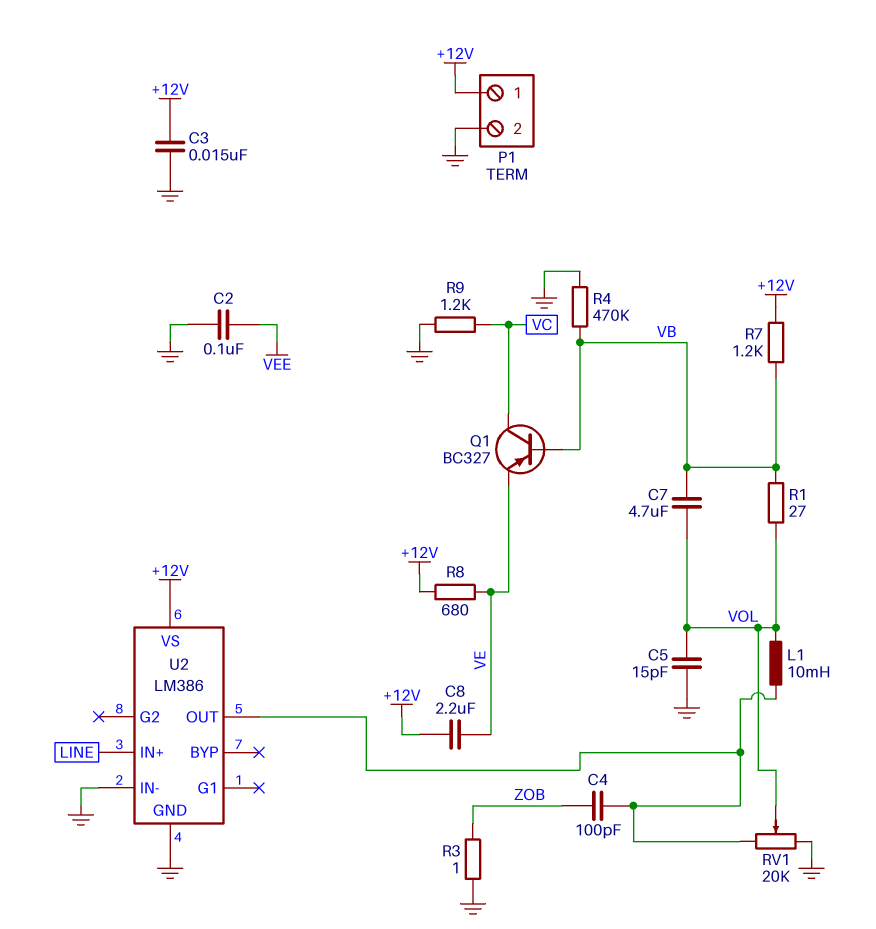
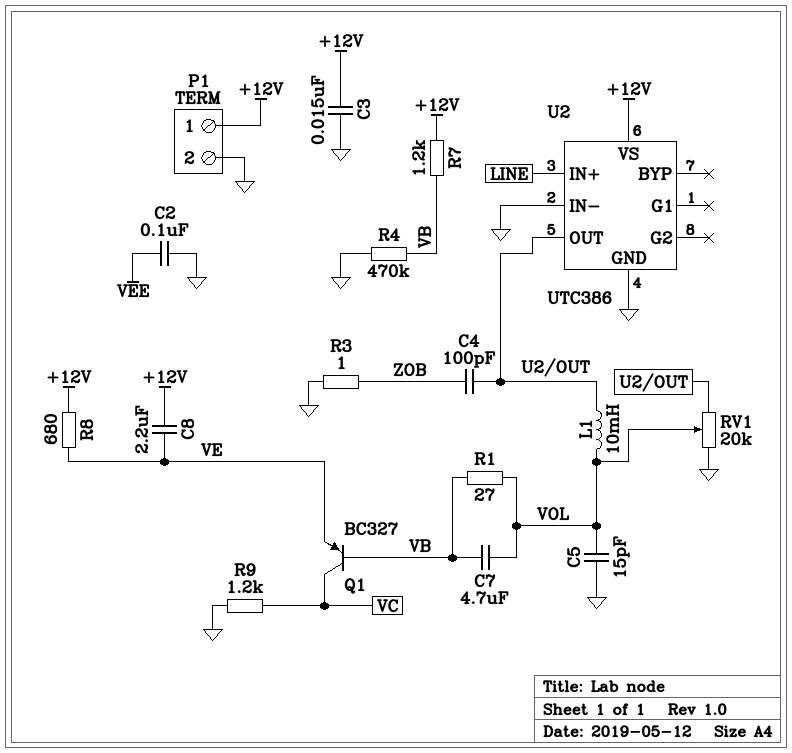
U2: LM386 -> UTC386

